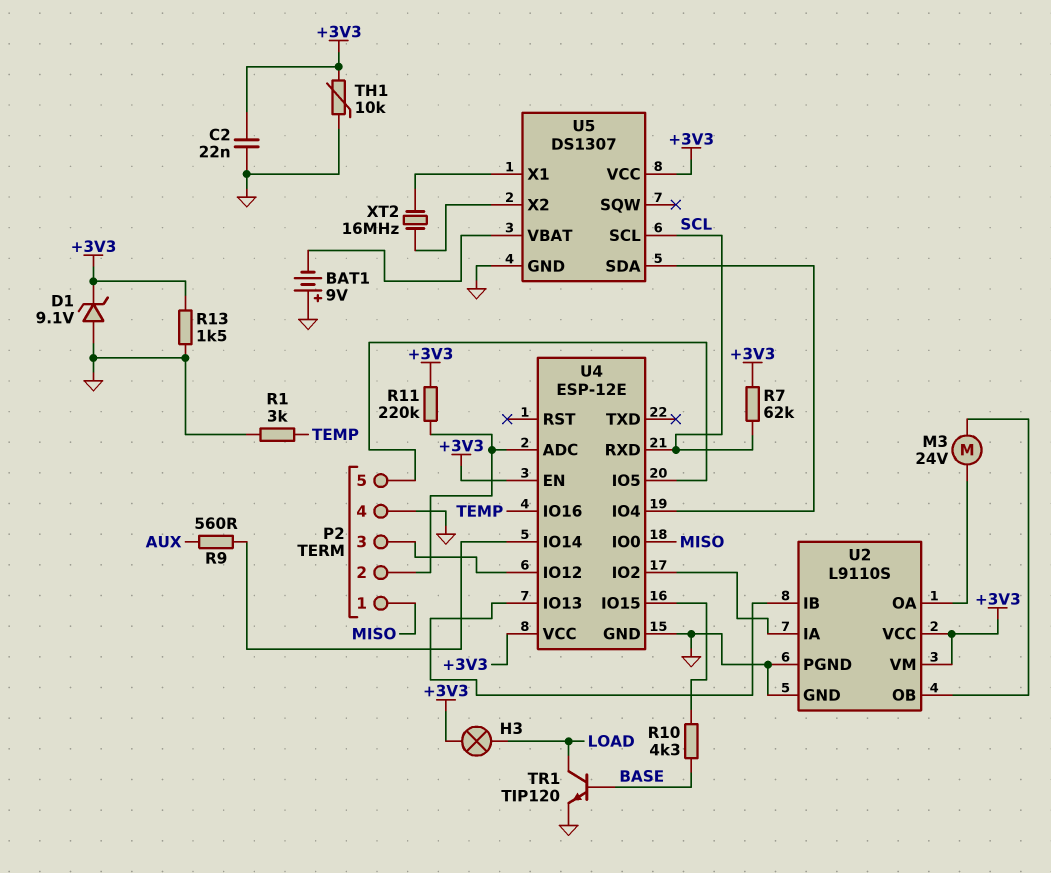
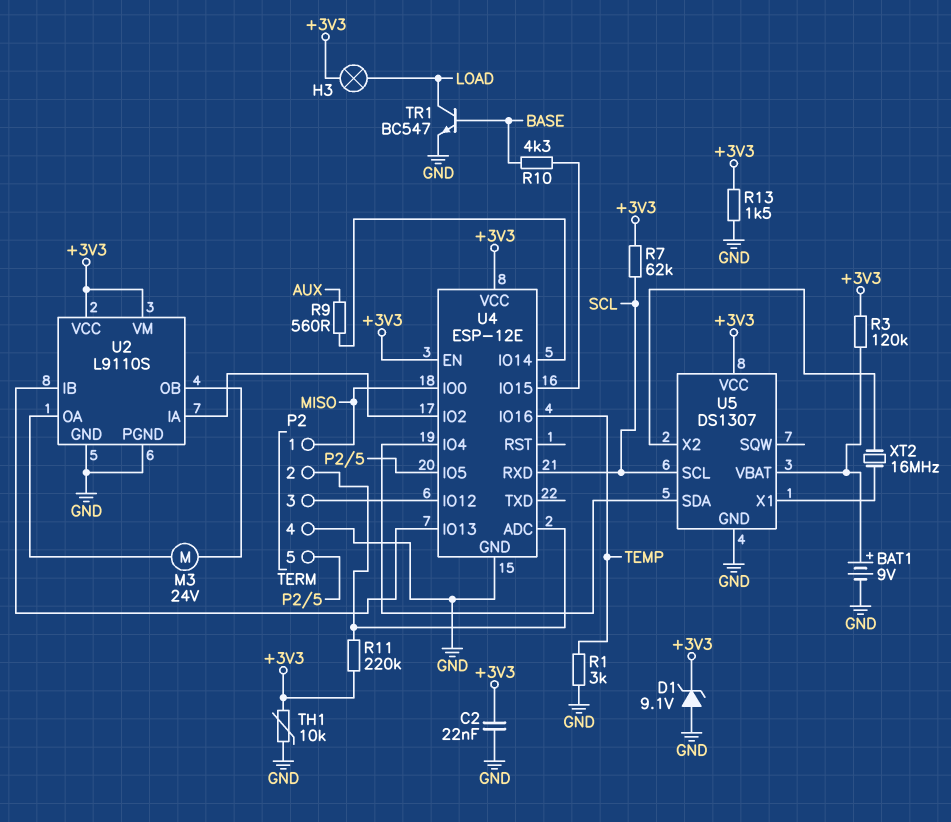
BAT1: 9V (plus GND, minus U5/VBAT) -> 9V (plus U5/VBAT, minus GND)
R3: none -> 120k (+3V3, U5/VBAT)
TR1: NPN TIP120 (B BASE, C LOAD, E GND) -> NPN BC547 (B BASE, C LOAD, E GND)

